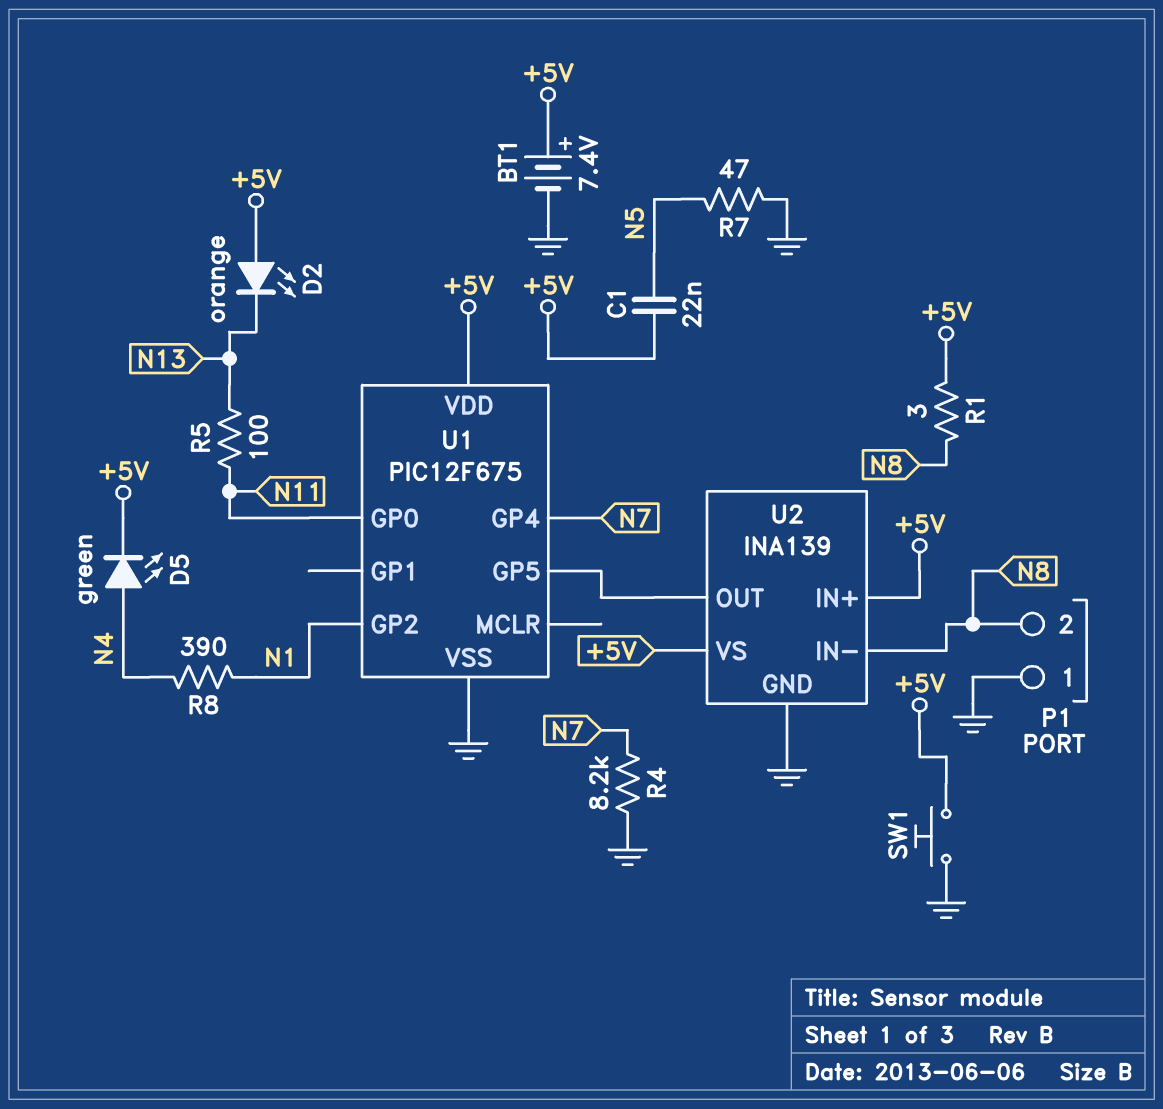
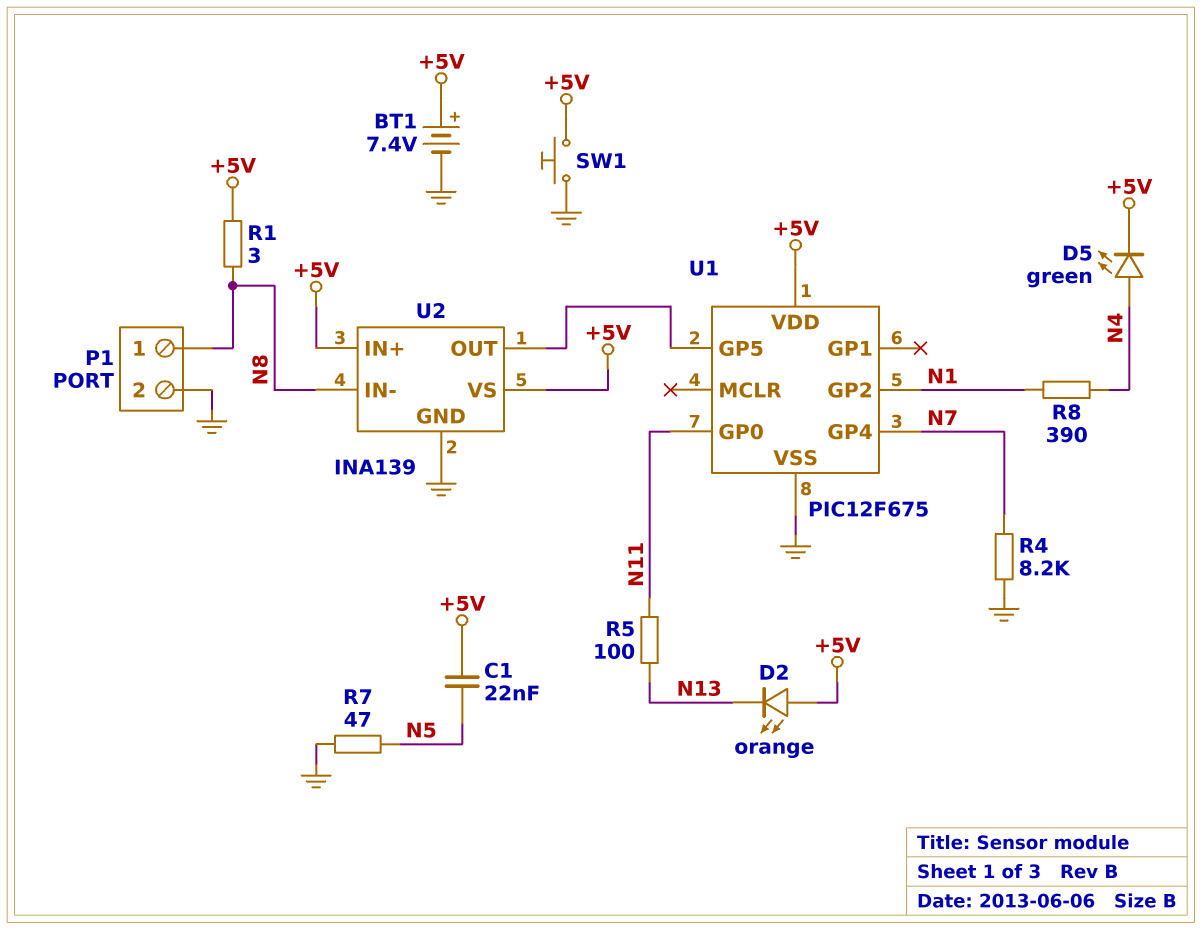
P1 pin 1: GND -> N8
P1 pin 2: N8 -> GND

